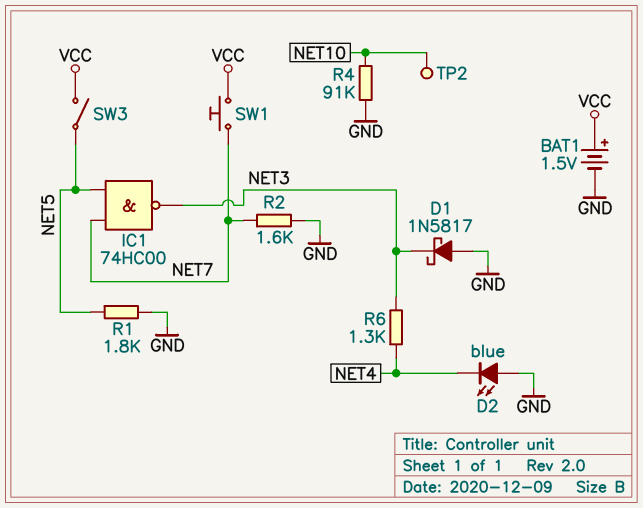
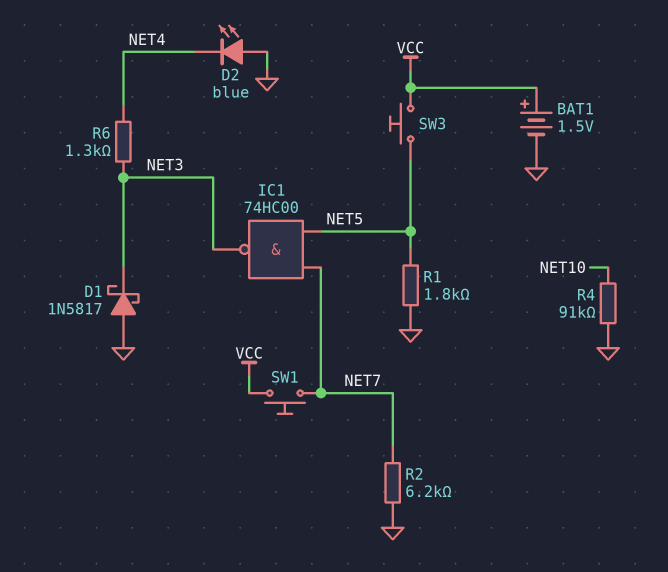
R2: 1.6k (GND, NET7) -> 6.2k (GND, NET7)
SW3: switch (NET5, VCC) -> button (NET5, VCC)
TP2: test point (NET10) -> none

